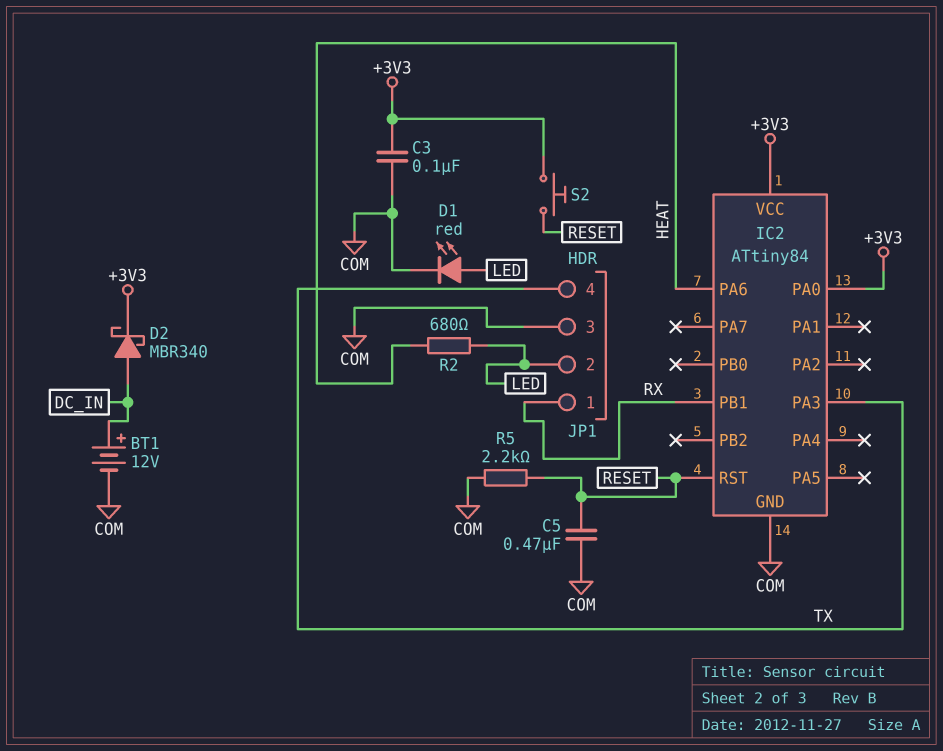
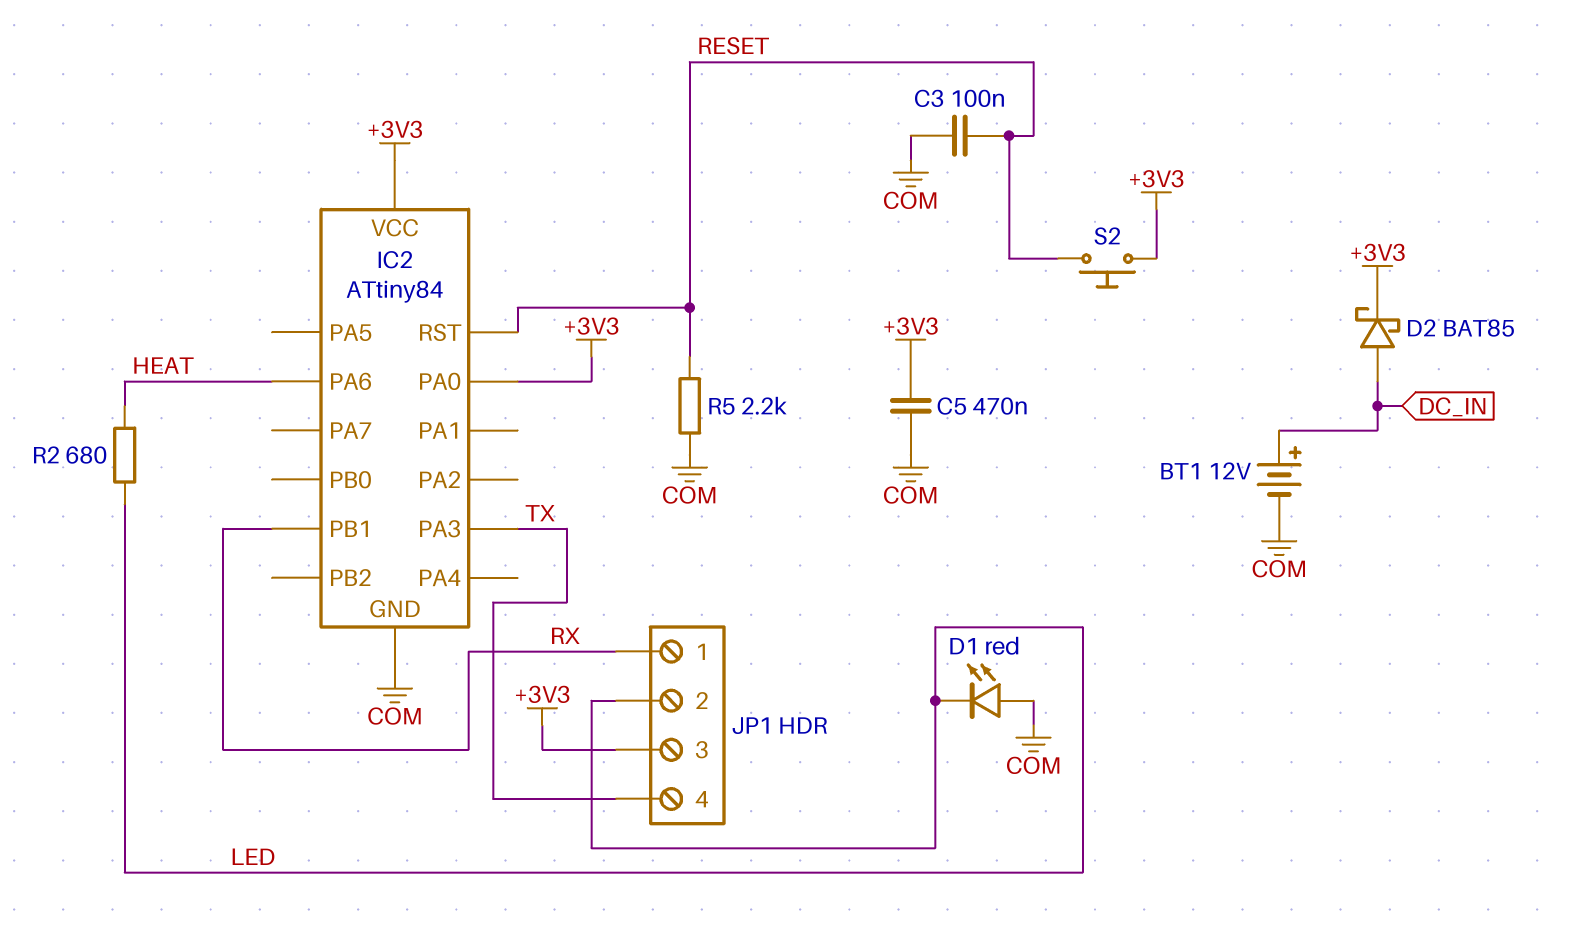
C3: 100nF (+3V3, COM) -> 100nF (COM, RESET)
C5: 470nF (COM, RESET) -> 470nF (+3V3, COM)
D1: LED red (A LED, K COM) -> LED red (A COM, K LED)
D2: schottky MBR340 (A DC_IN, K +3V3) -> schottky BAT85 (A DC_IN, K +3V3)
JP1 pin 3: COM -> +3V3

